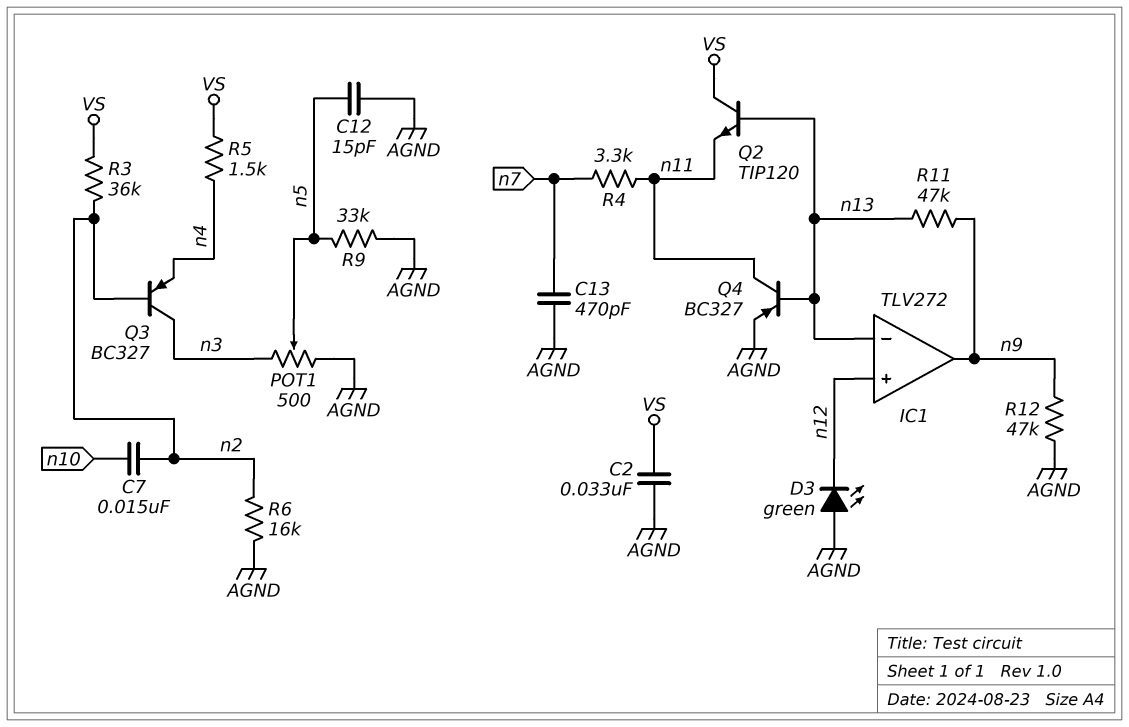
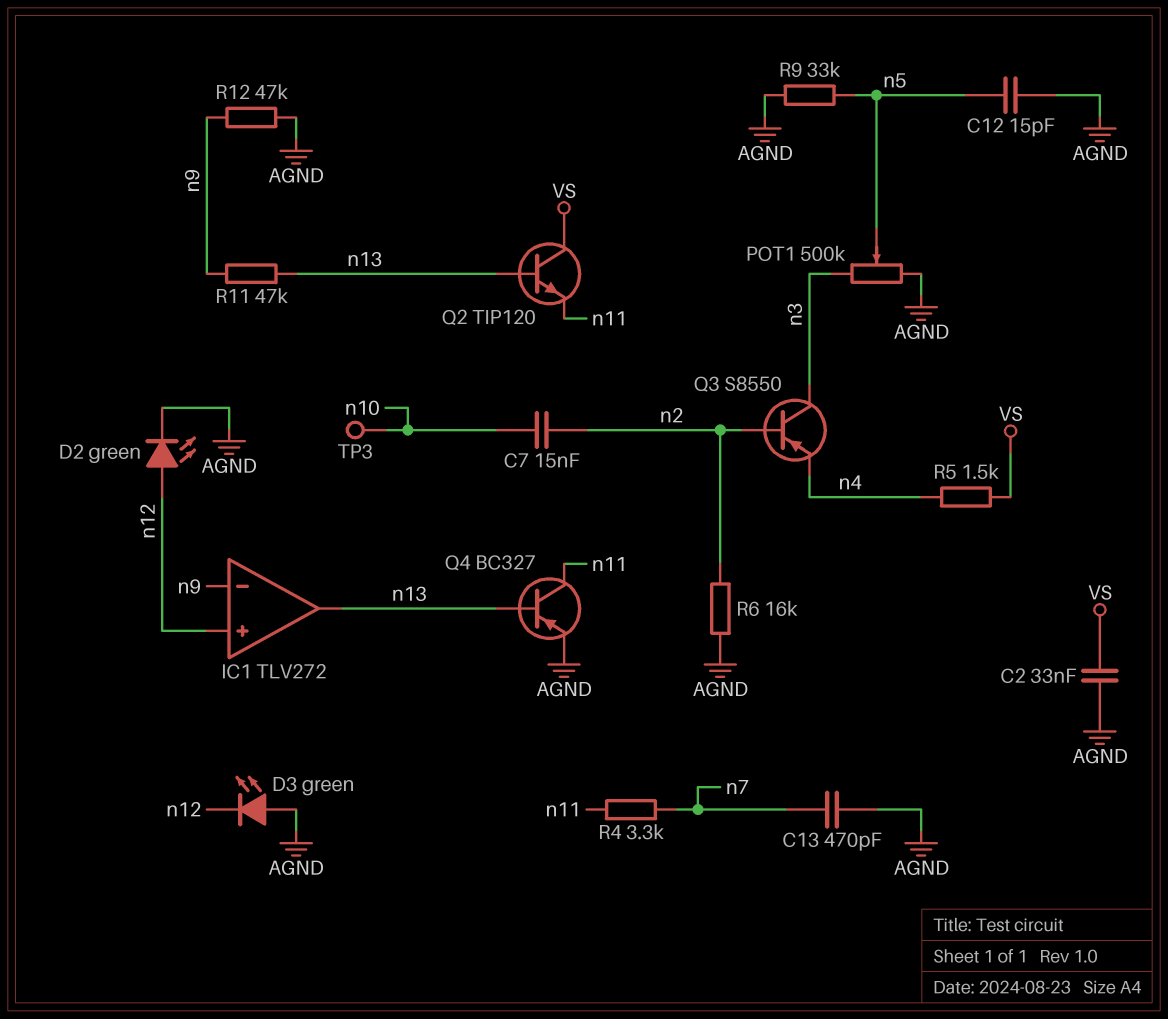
D2: none -> LED green (A n12, K AGND)
IC1 pin in-: n13 -> n9
IC1 pin out: n9 -> n13
POT1: 500 (AGND, n3, wiper n5) -> 500k (AGND, n3, wiper n5)
Q3: PNP BC327 (B n2, C n3, E n4) -> PNP S8550 (B n2, C n3, E n4)
R3: 36k (VS, n2) -> none
TP3: none -> test point (n10)

